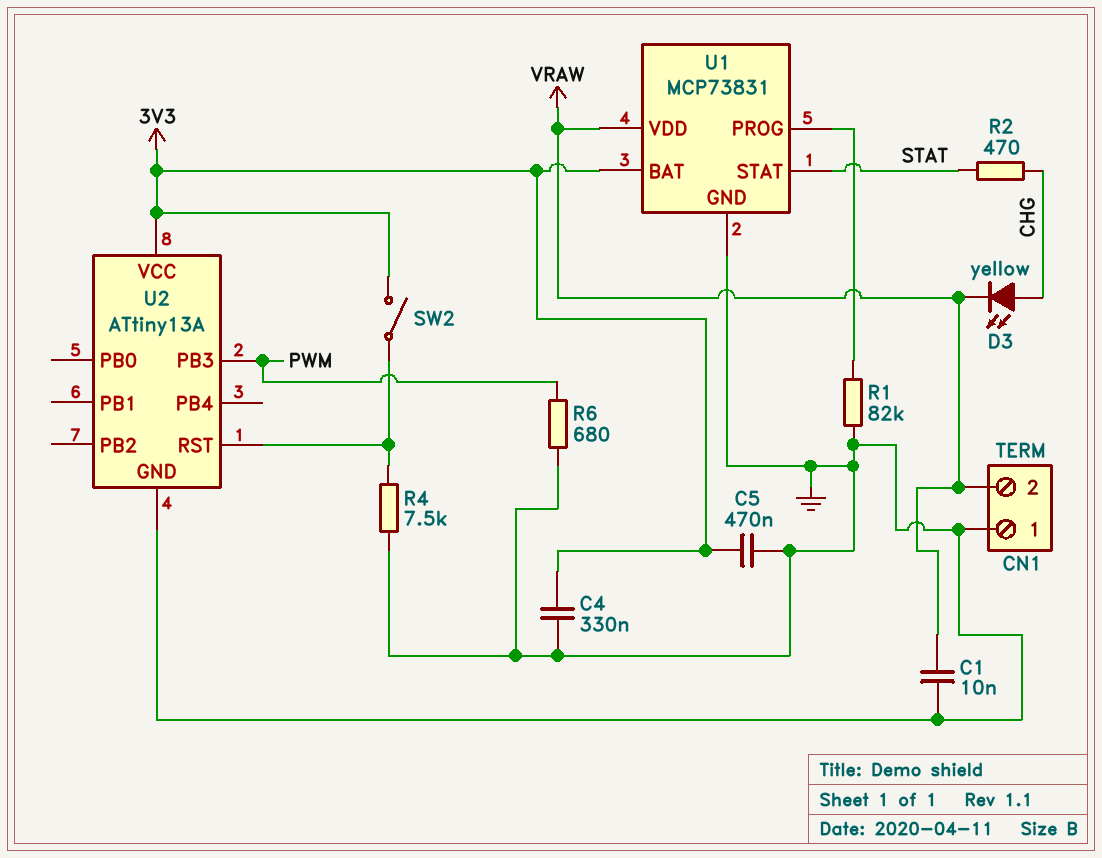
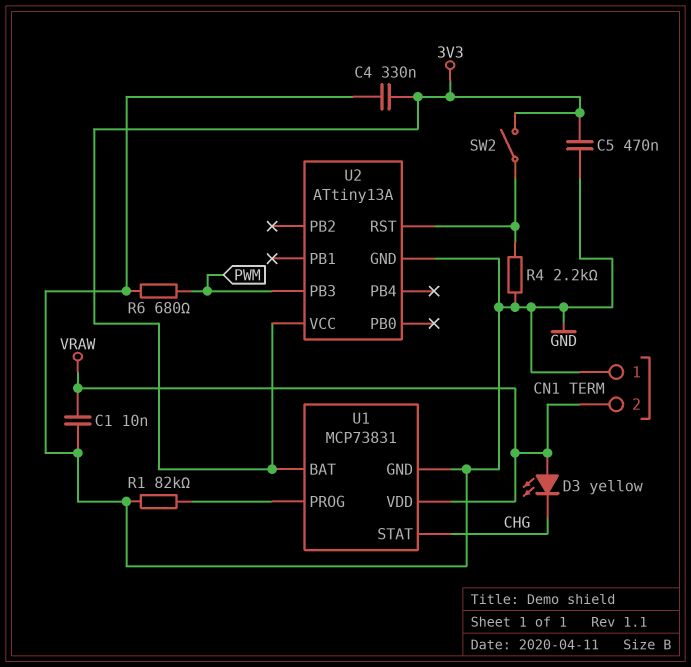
D3: LED yellow (A CHG, K VRAW) -> LED yellow (A VRAW, K CHG)
R2: 470 (CHG, STAT) -> none
R4: 7.5k (GND, U2/RST) -> 2.2k (GND, U2/RST)
U1 pin STAT: STAT -> CHG

